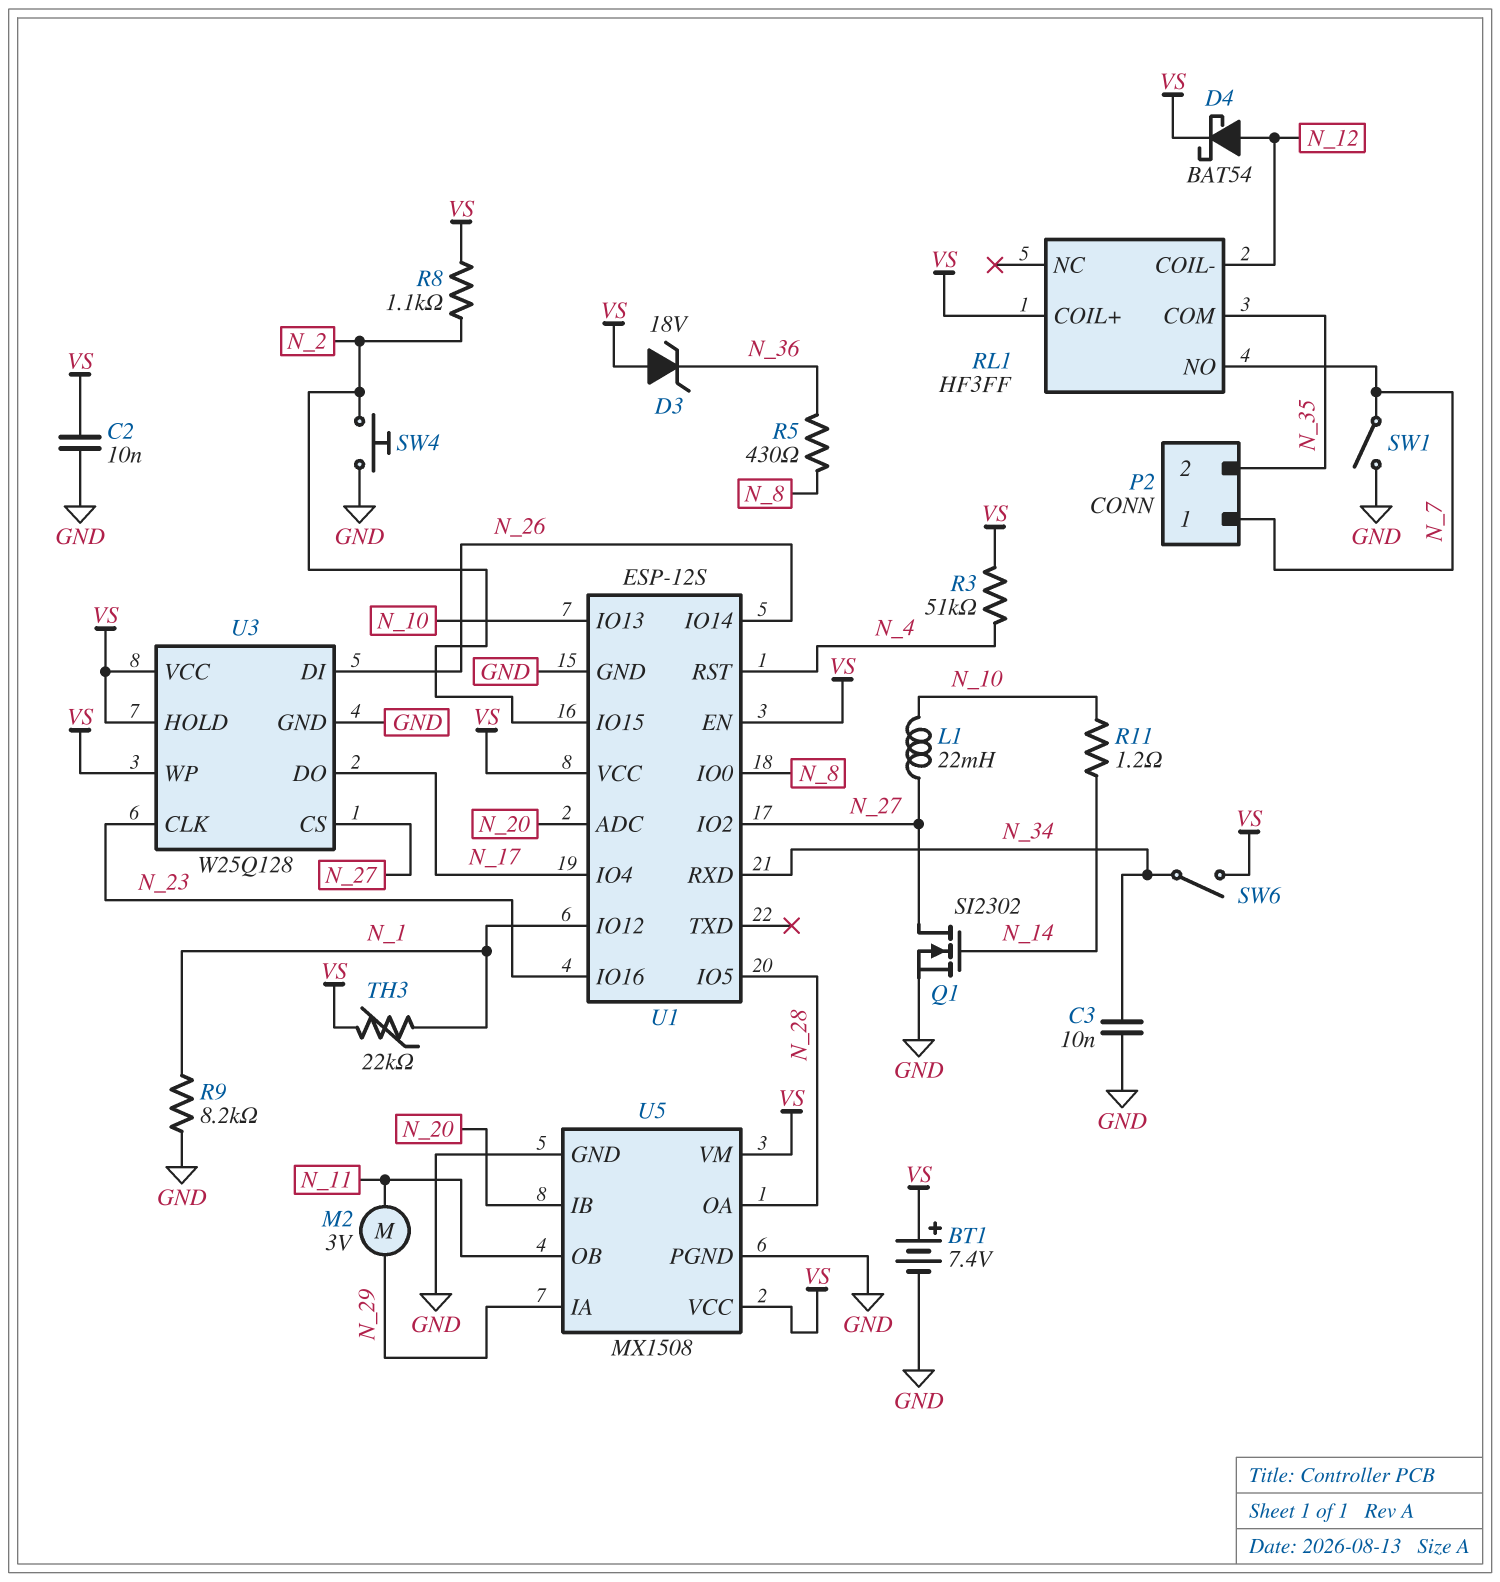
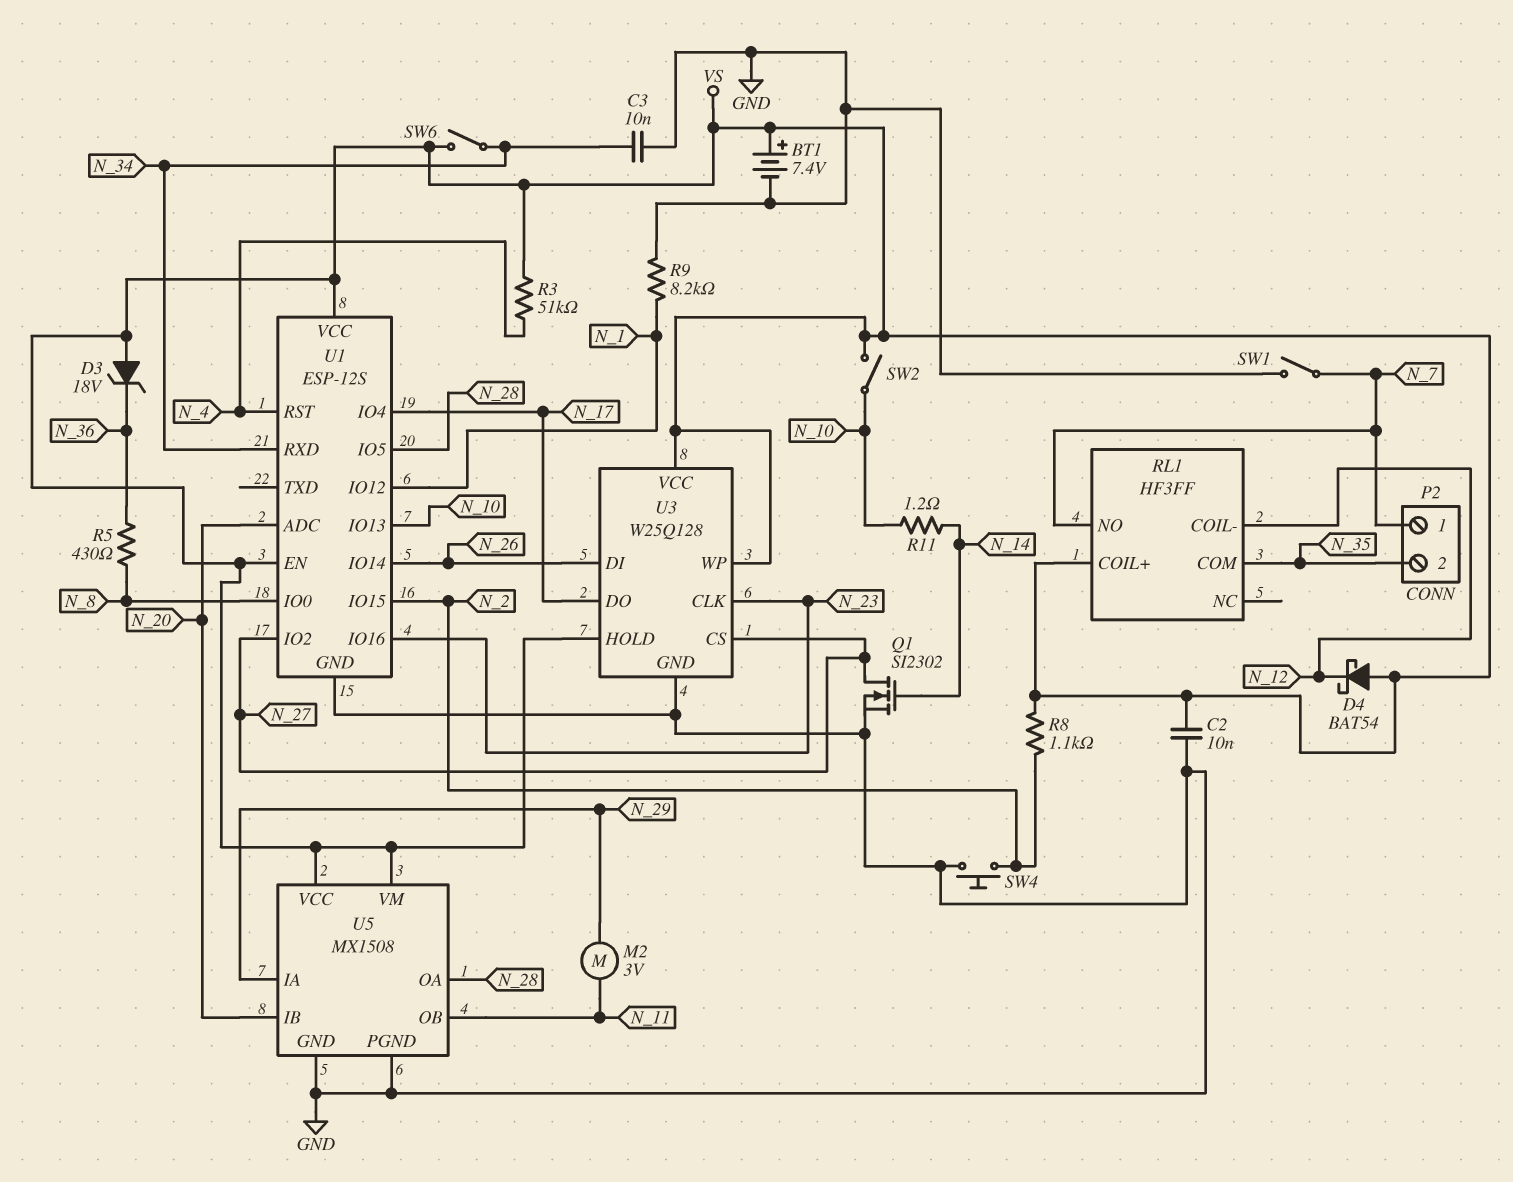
D4: schottky BAT54 (A N_12, K VS) -> schottky BAT54 (A VS, K N_12)
L1: 22mH (N_10, N_27) -> none
SW2: none -> switch (N_10, VS)
TH3: 22k (N_1, VS) -> none

